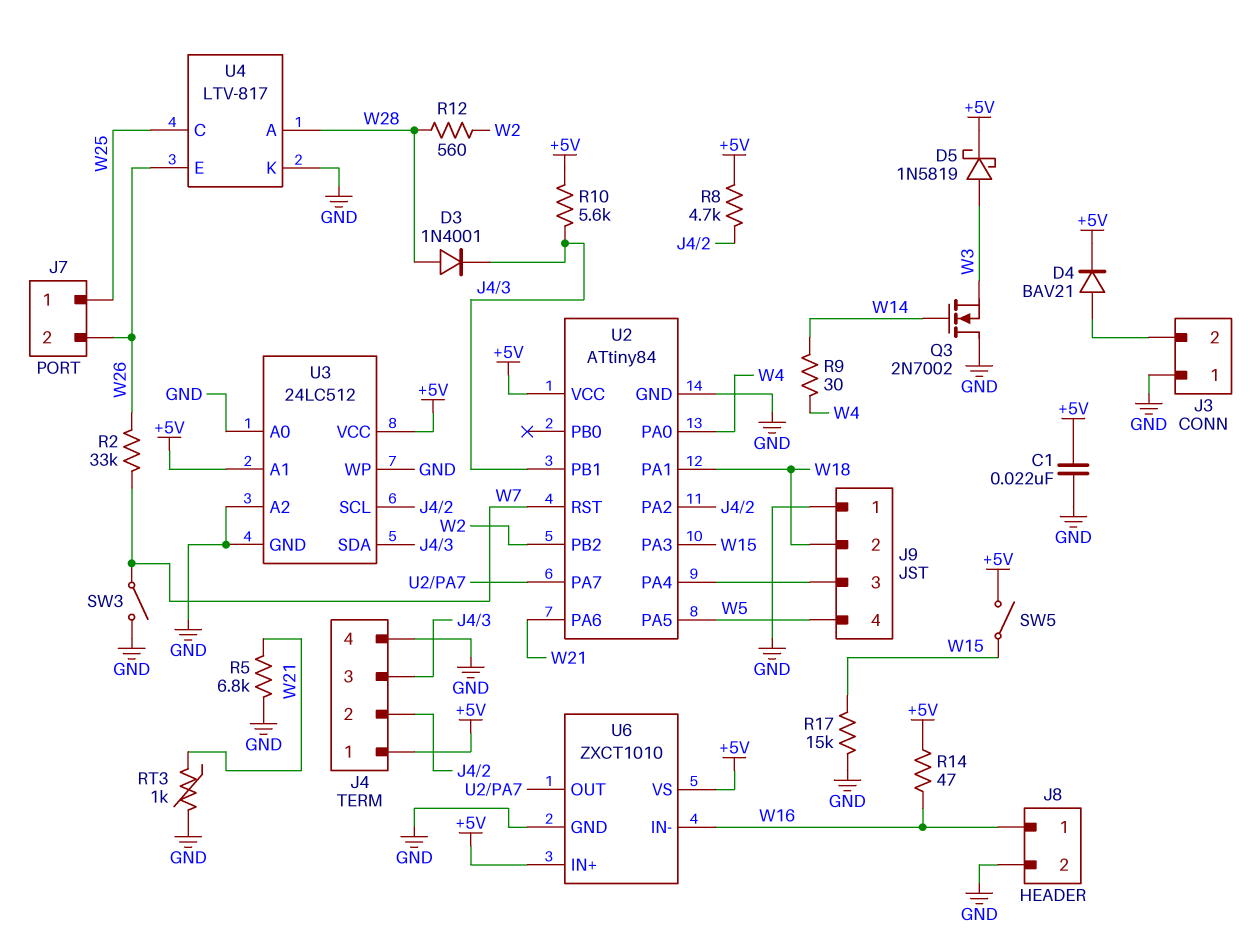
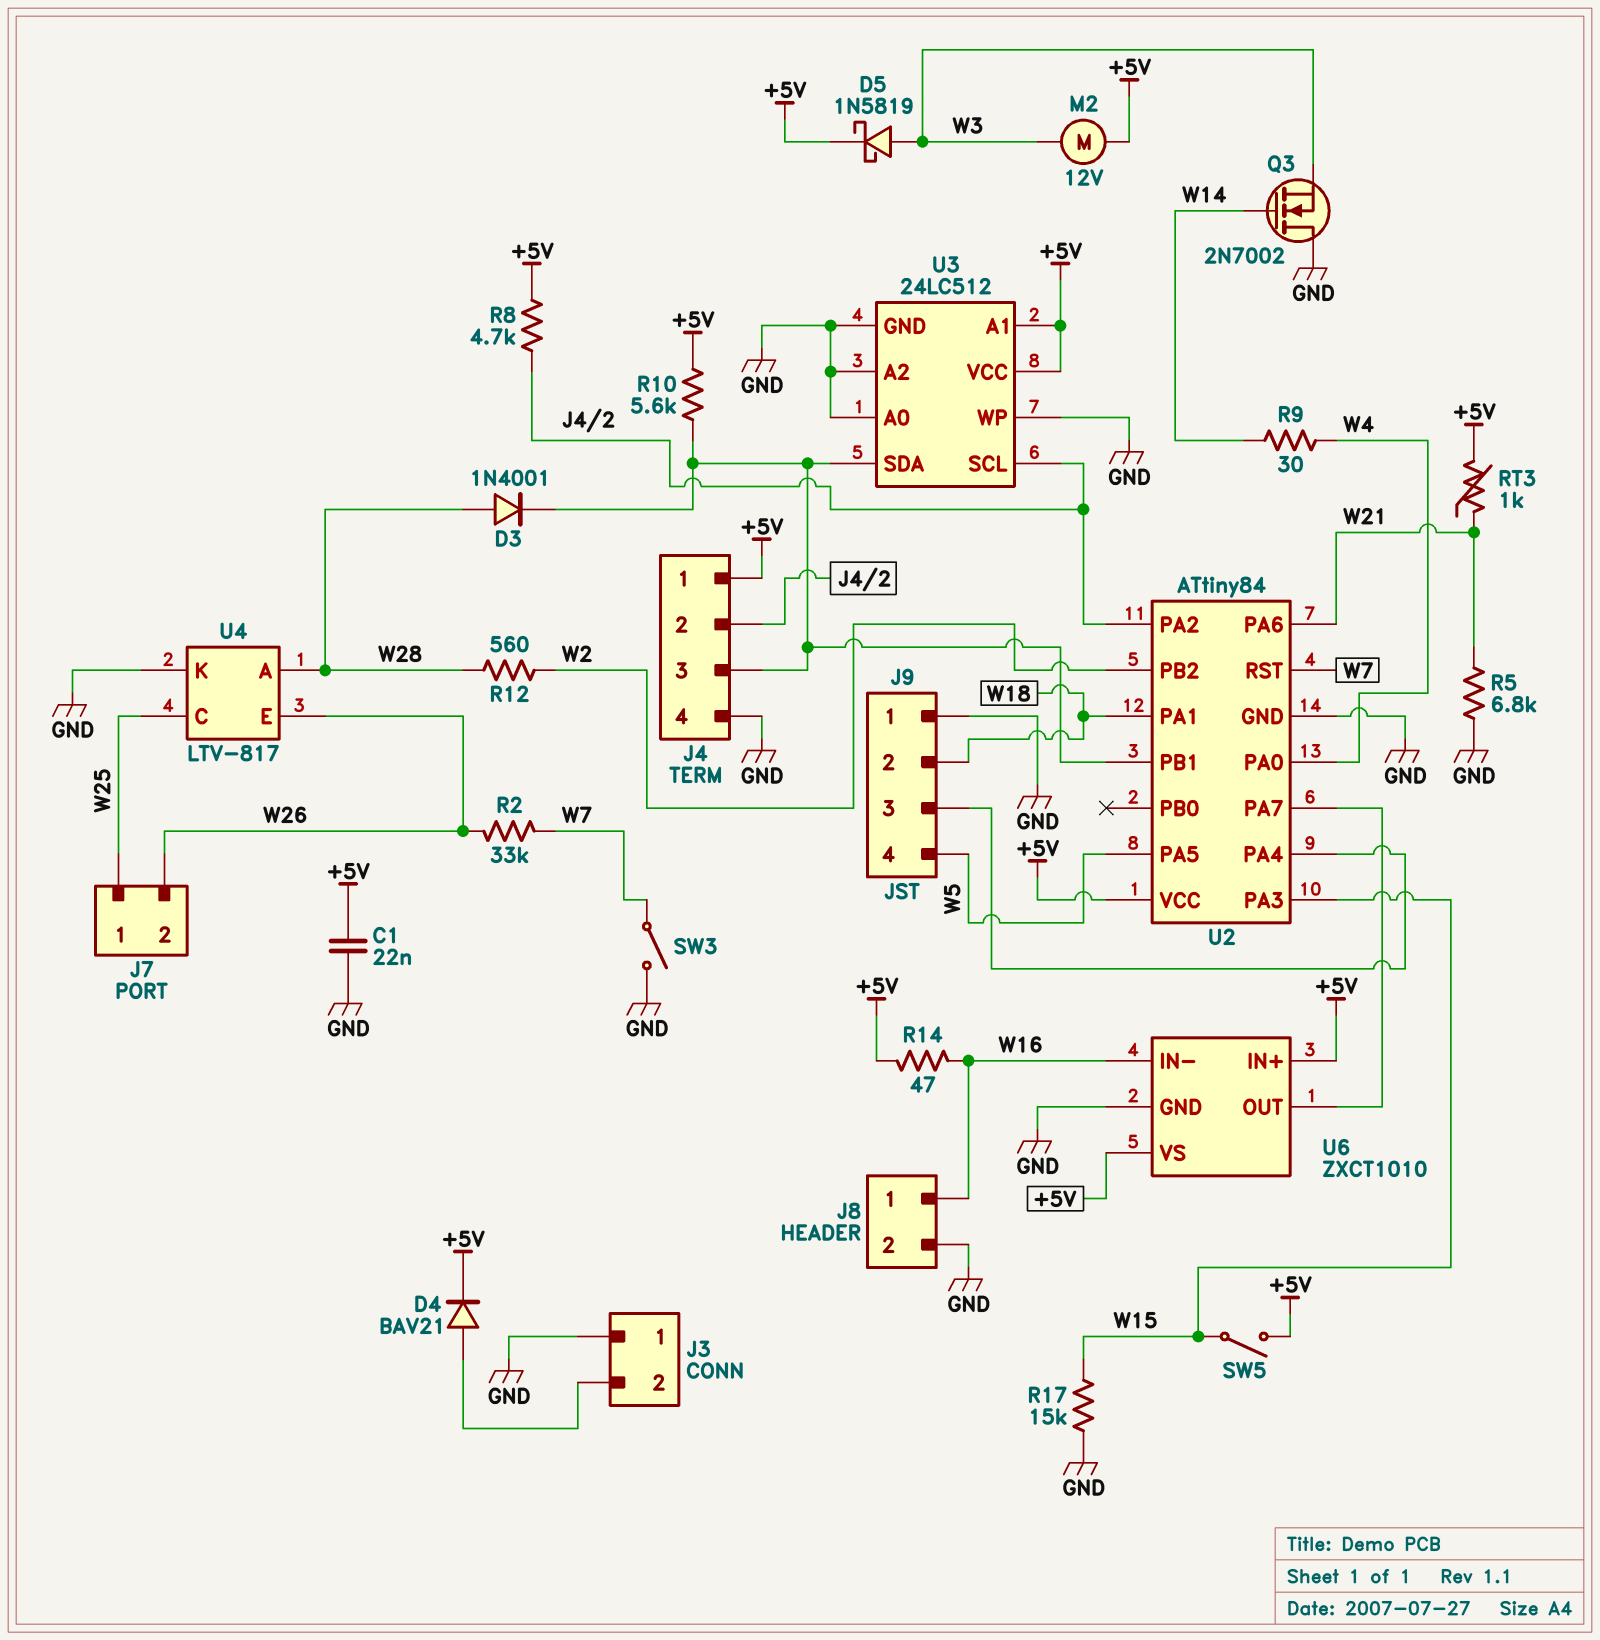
M2: none -> motor 12V (+5V, W3)
RT3: 1k (GND, W21) -> 1k (+5V, W21)

